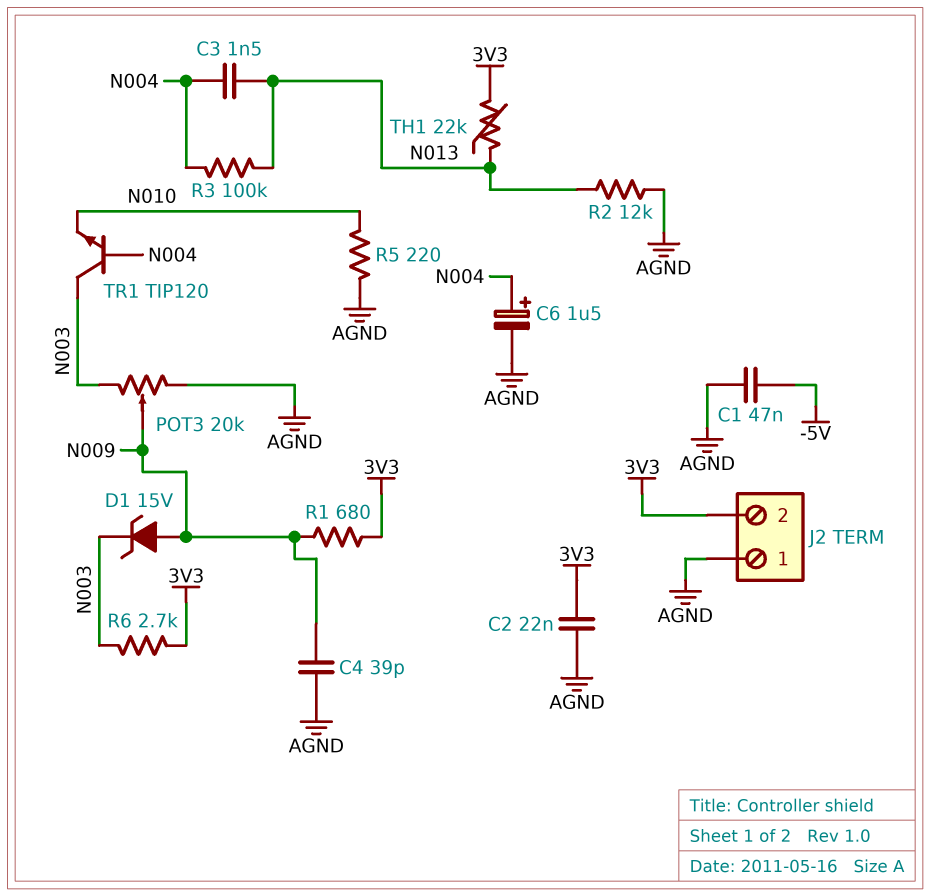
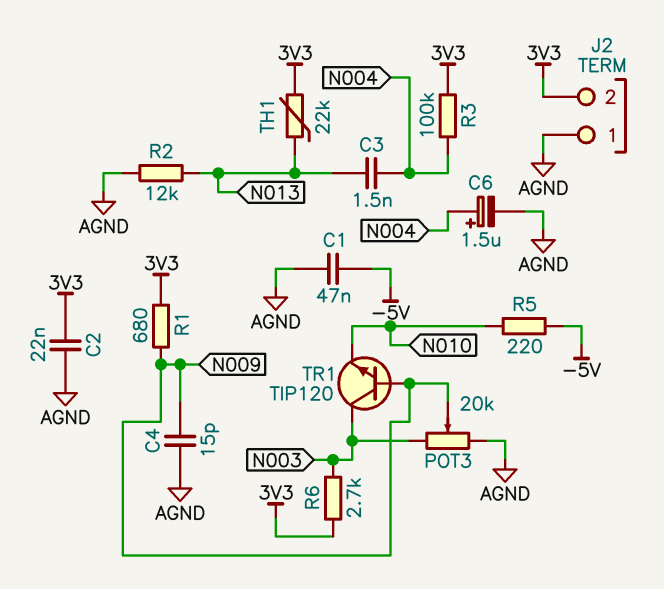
C4: 39pF (AGND, N009) -> 15pF (AGND, N009)
D1: zener 15V (A N009, K N003) -> none
R3: 100k (N004, N013) -> 100k (3V3, N004)
R5: 220 (AGND, N010) -> 220 (-5V, N010)
TR1: NPN TIP120 (B N004, C N003, E N010) -> NPN TIP120 (B N009, C N003, E N010)

